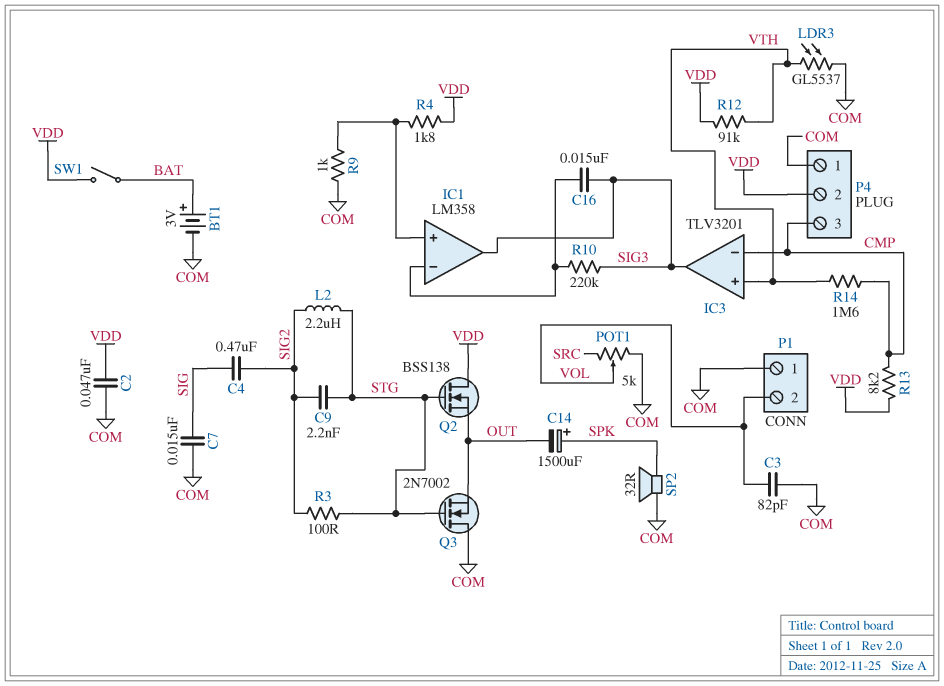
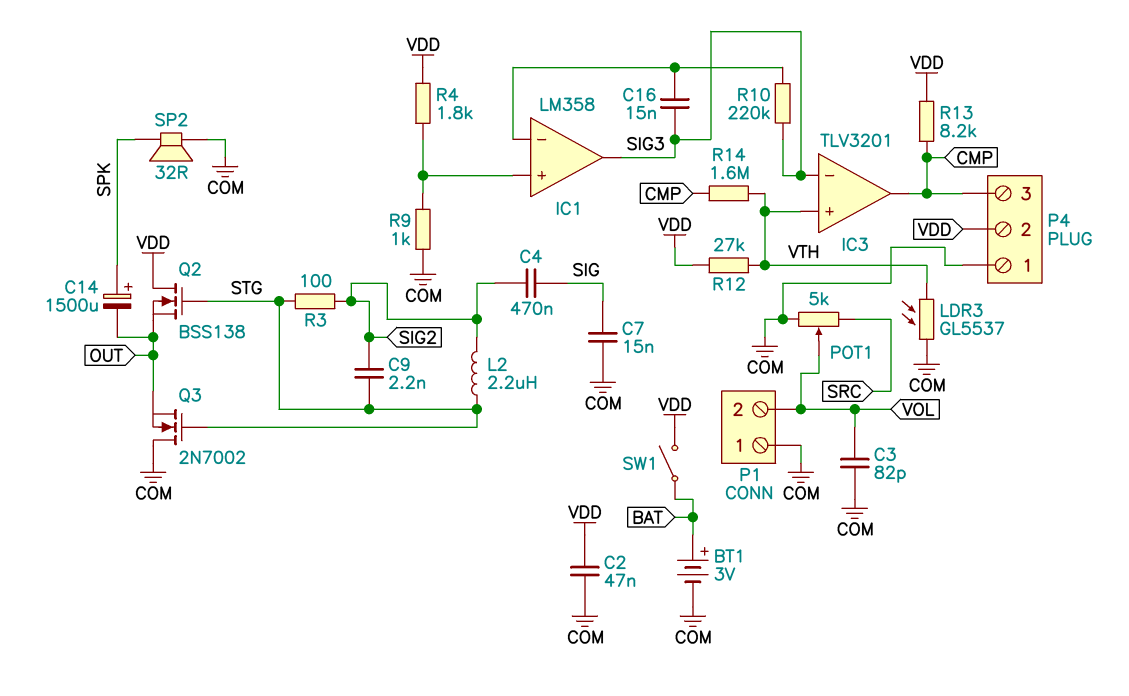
IC3 pin in-: CMP -> SIG3
IC3 pin out: SIG3 -> CMP
R12: 91k (VDD, VTH) -> 27k (VDD, VTH)

